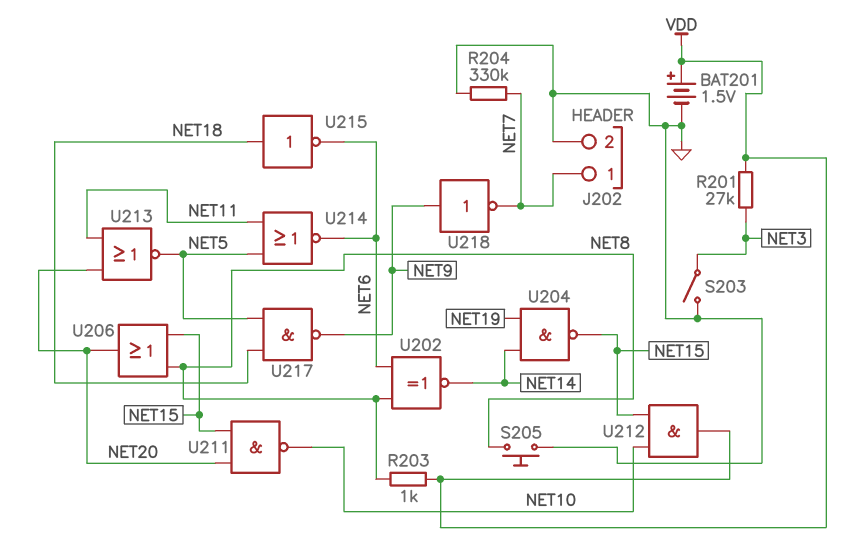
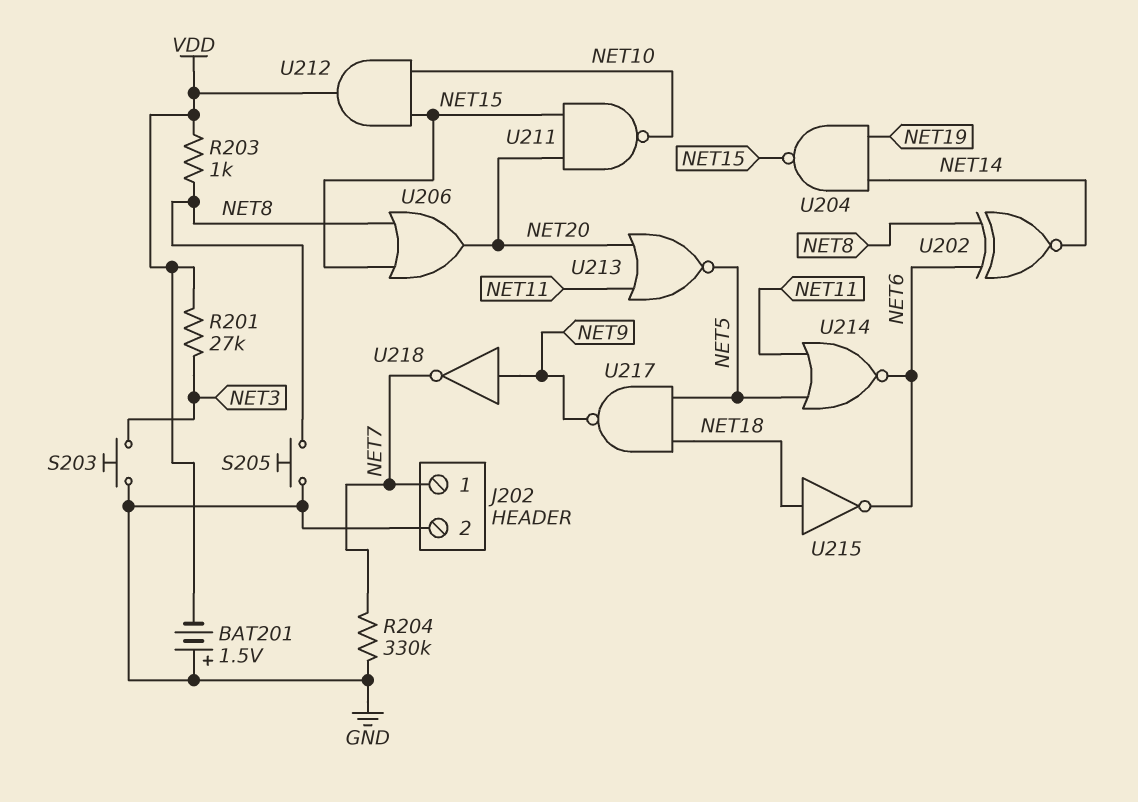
BAT201: 1.5V (plus VDD, minus GND) -> 1.5V (plus GND, minus VDD)
S203: switch (GND, NET3) -> button (GND, NET3)

